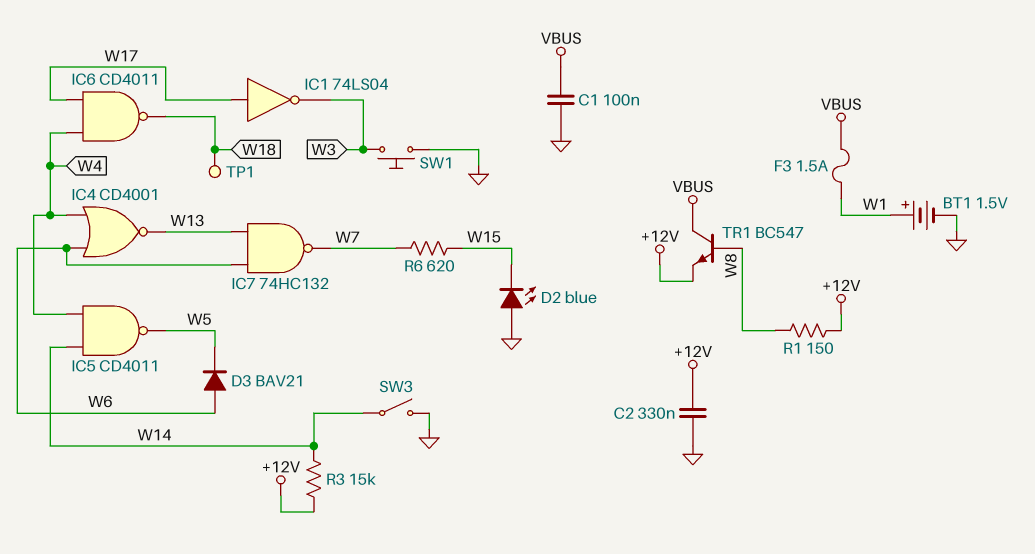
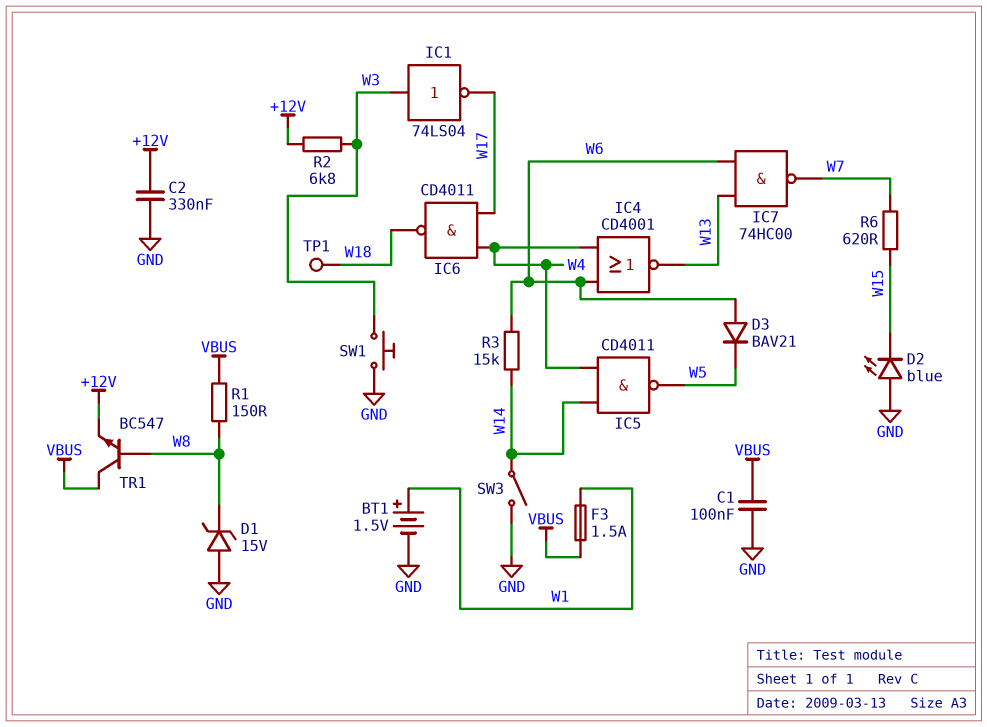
D1: none -> zener 15V (A GND, K W8)
IC1: NOT 74LS04 (in W17, out W3) -> NOT 74LS04 (in W3, out W17)
IC7: NAND 74HC132 (in W6, in W13, out W7) -> NAND 74HC00 (in W6, in W13, out W7)
R1: 150 (+12V, W8) -> 150 (VBUS, W8)
R2: none -> 6.8k (+12V, W3)
R3: 15k (+12V, W14) -> 15k (W6, W14)

